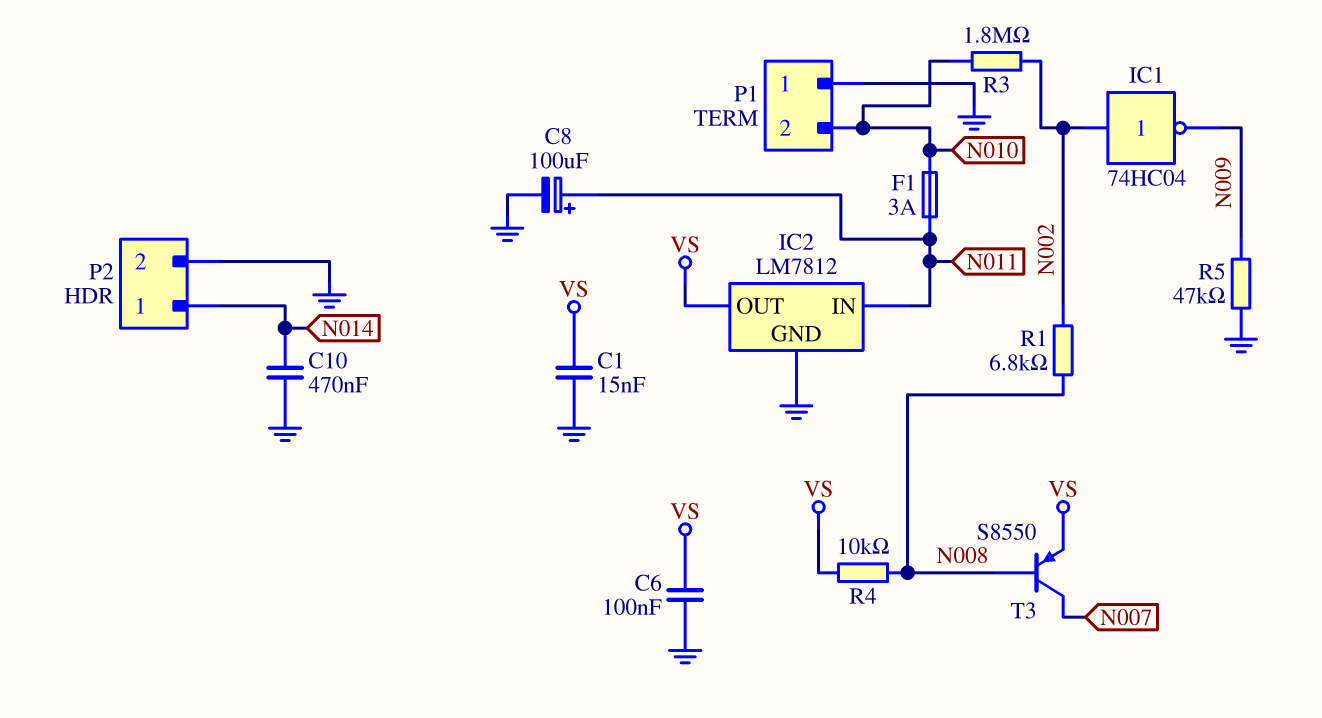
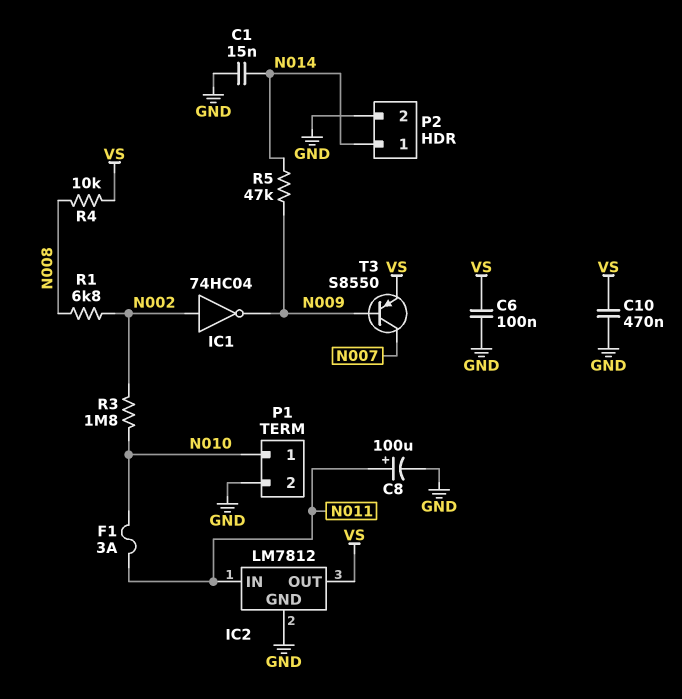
C1: 15nF (GND, VS) -> 15nF (GND, N014)
C10: 470nF (GND, N014) -> 470nF (GND, VS)
P1 pin 1: GND -> N010
P1 pin 2: N010 -> GND
R5: 47k (GND, N009) -> 47k (N009, N014)
T3: PNP S8550 (B N008, C N007, E VS) -> PNP S8550 (B N009, C N007, E VS)

